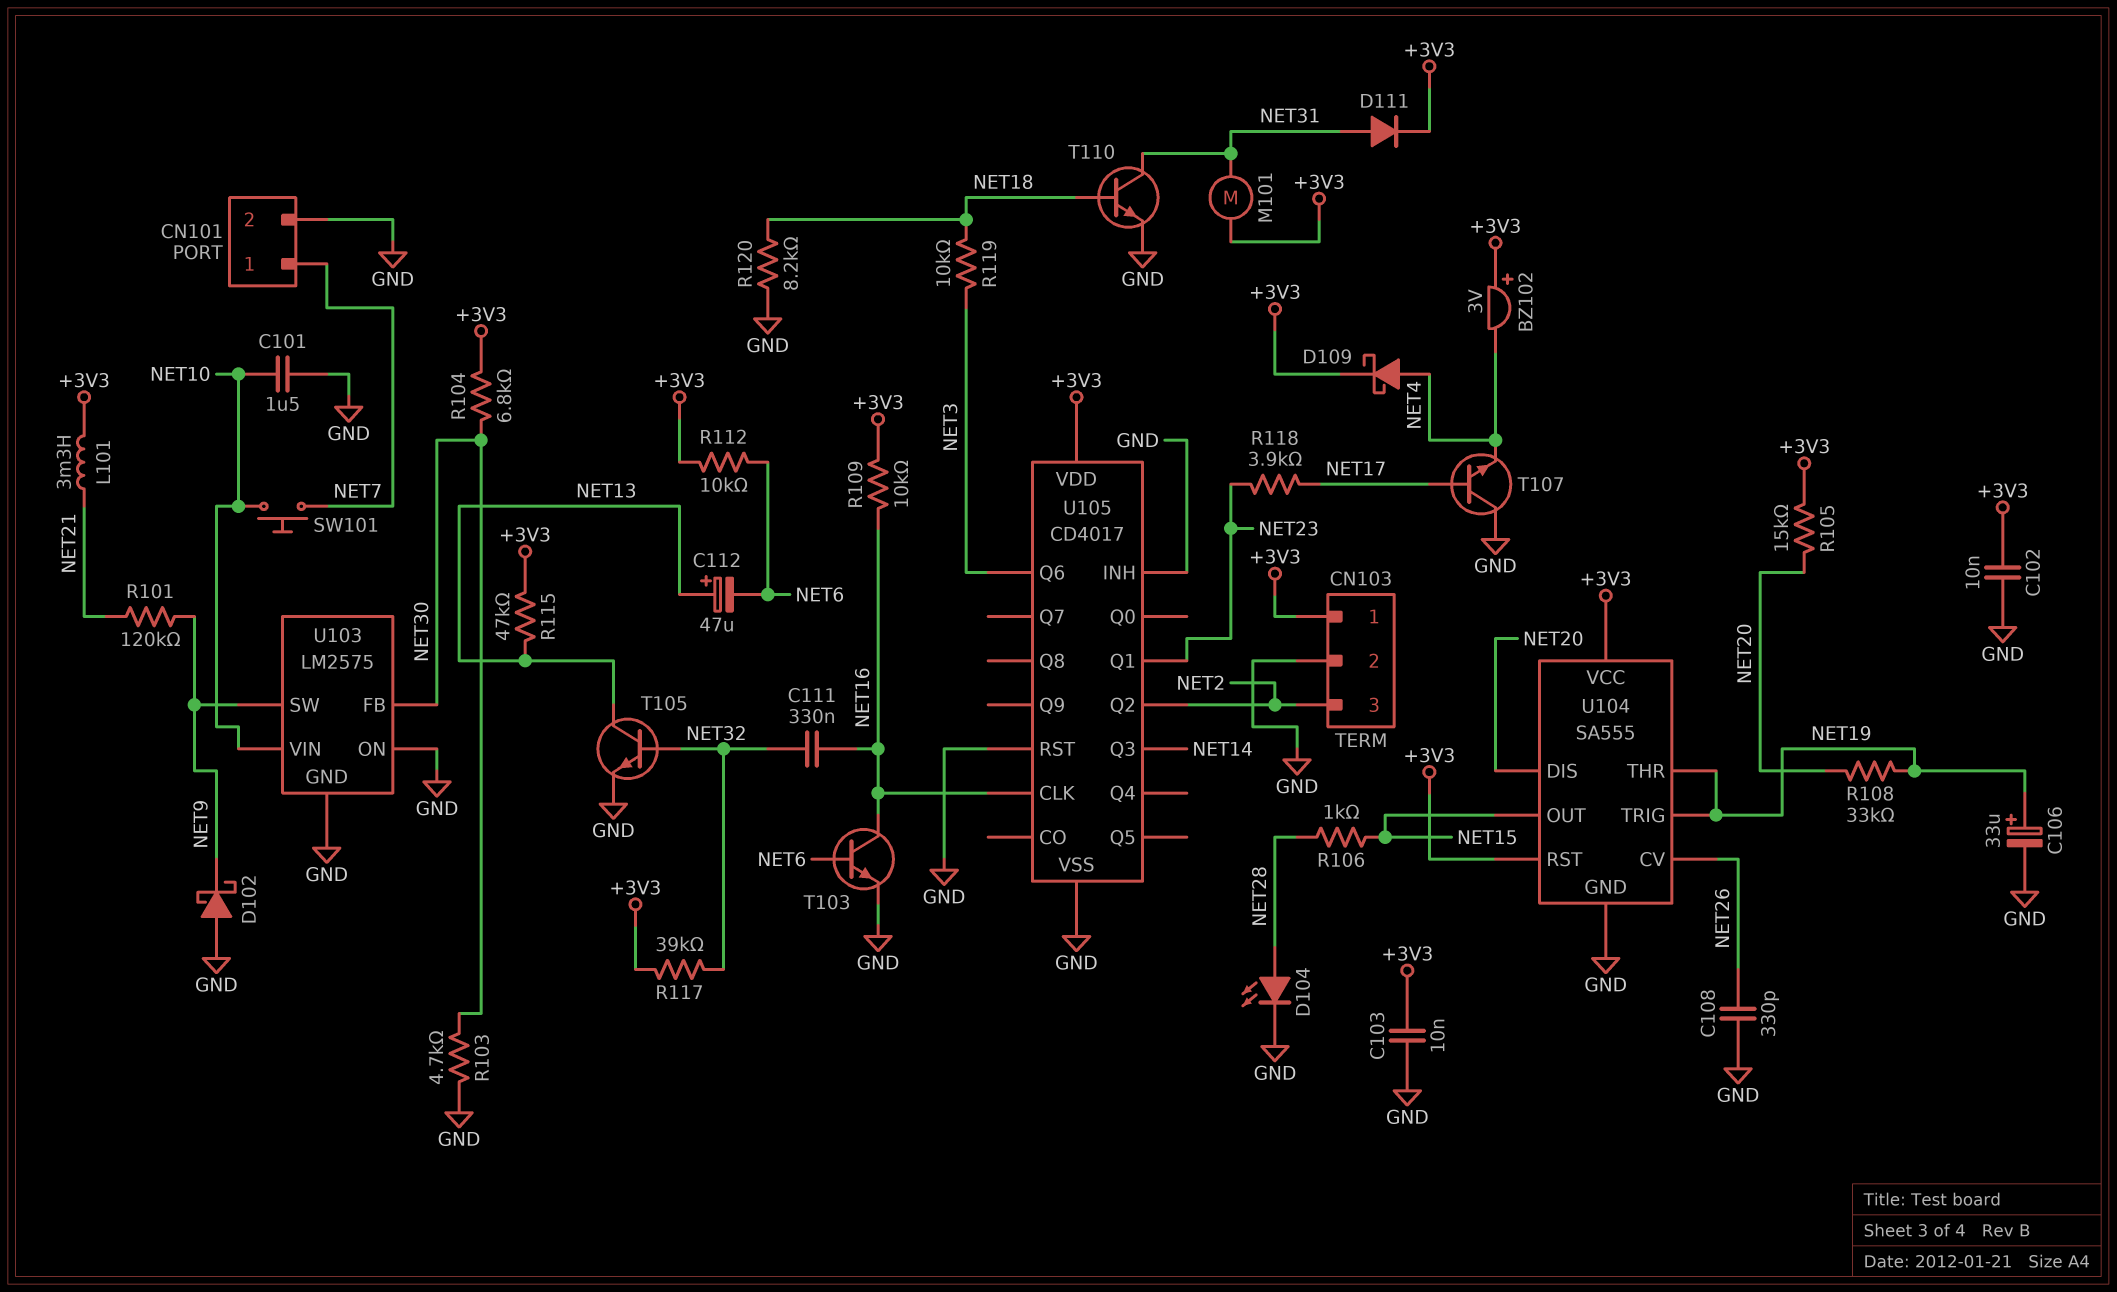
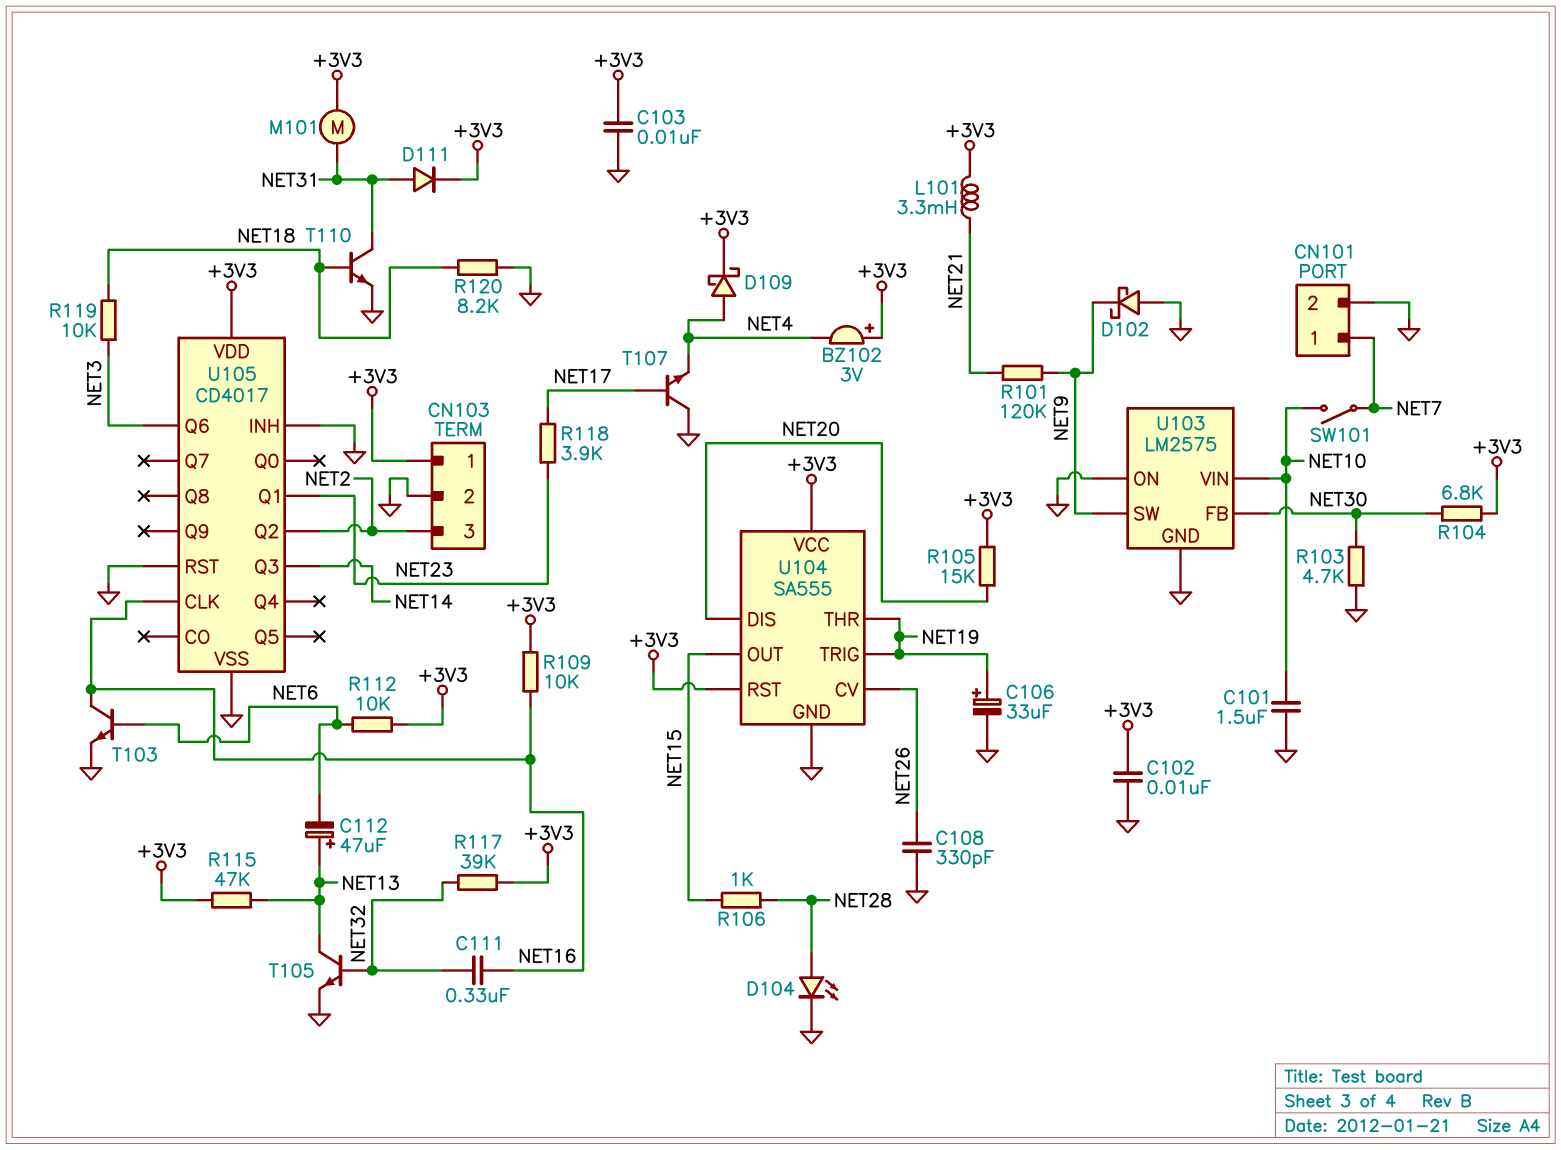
R108: 33k (NET19, NET20) -> none
SW101: button (NET7, NET10) -> switch (NET7, NET10)

